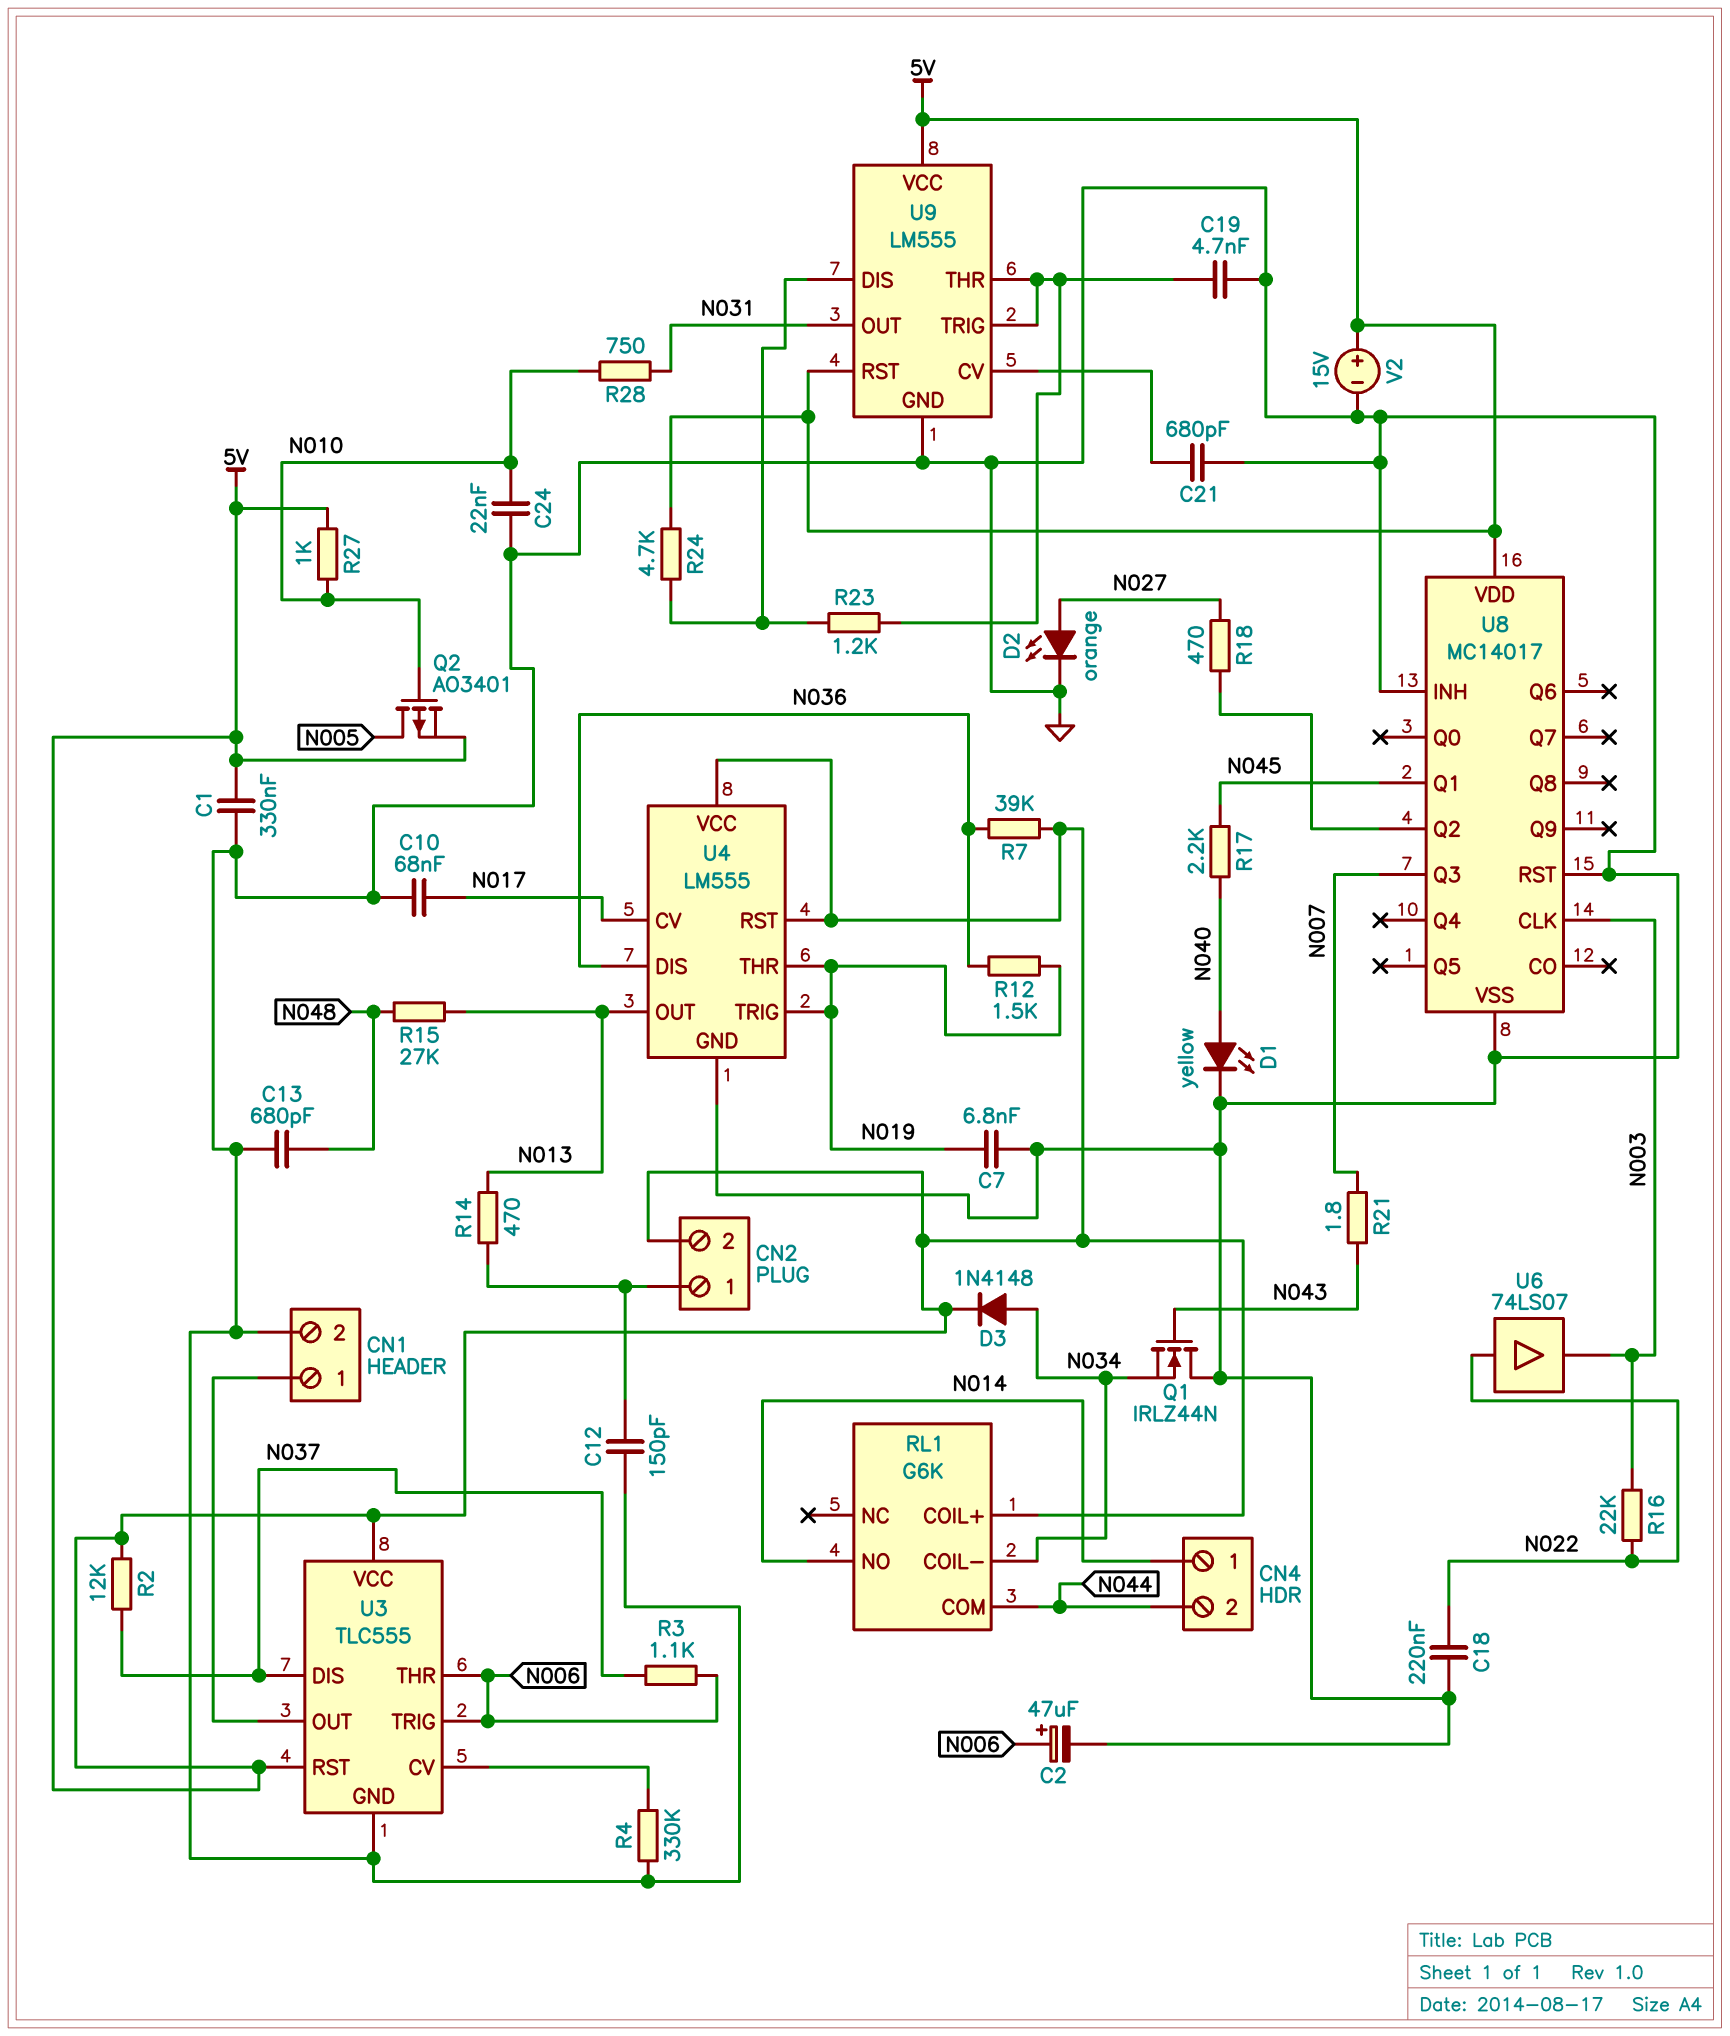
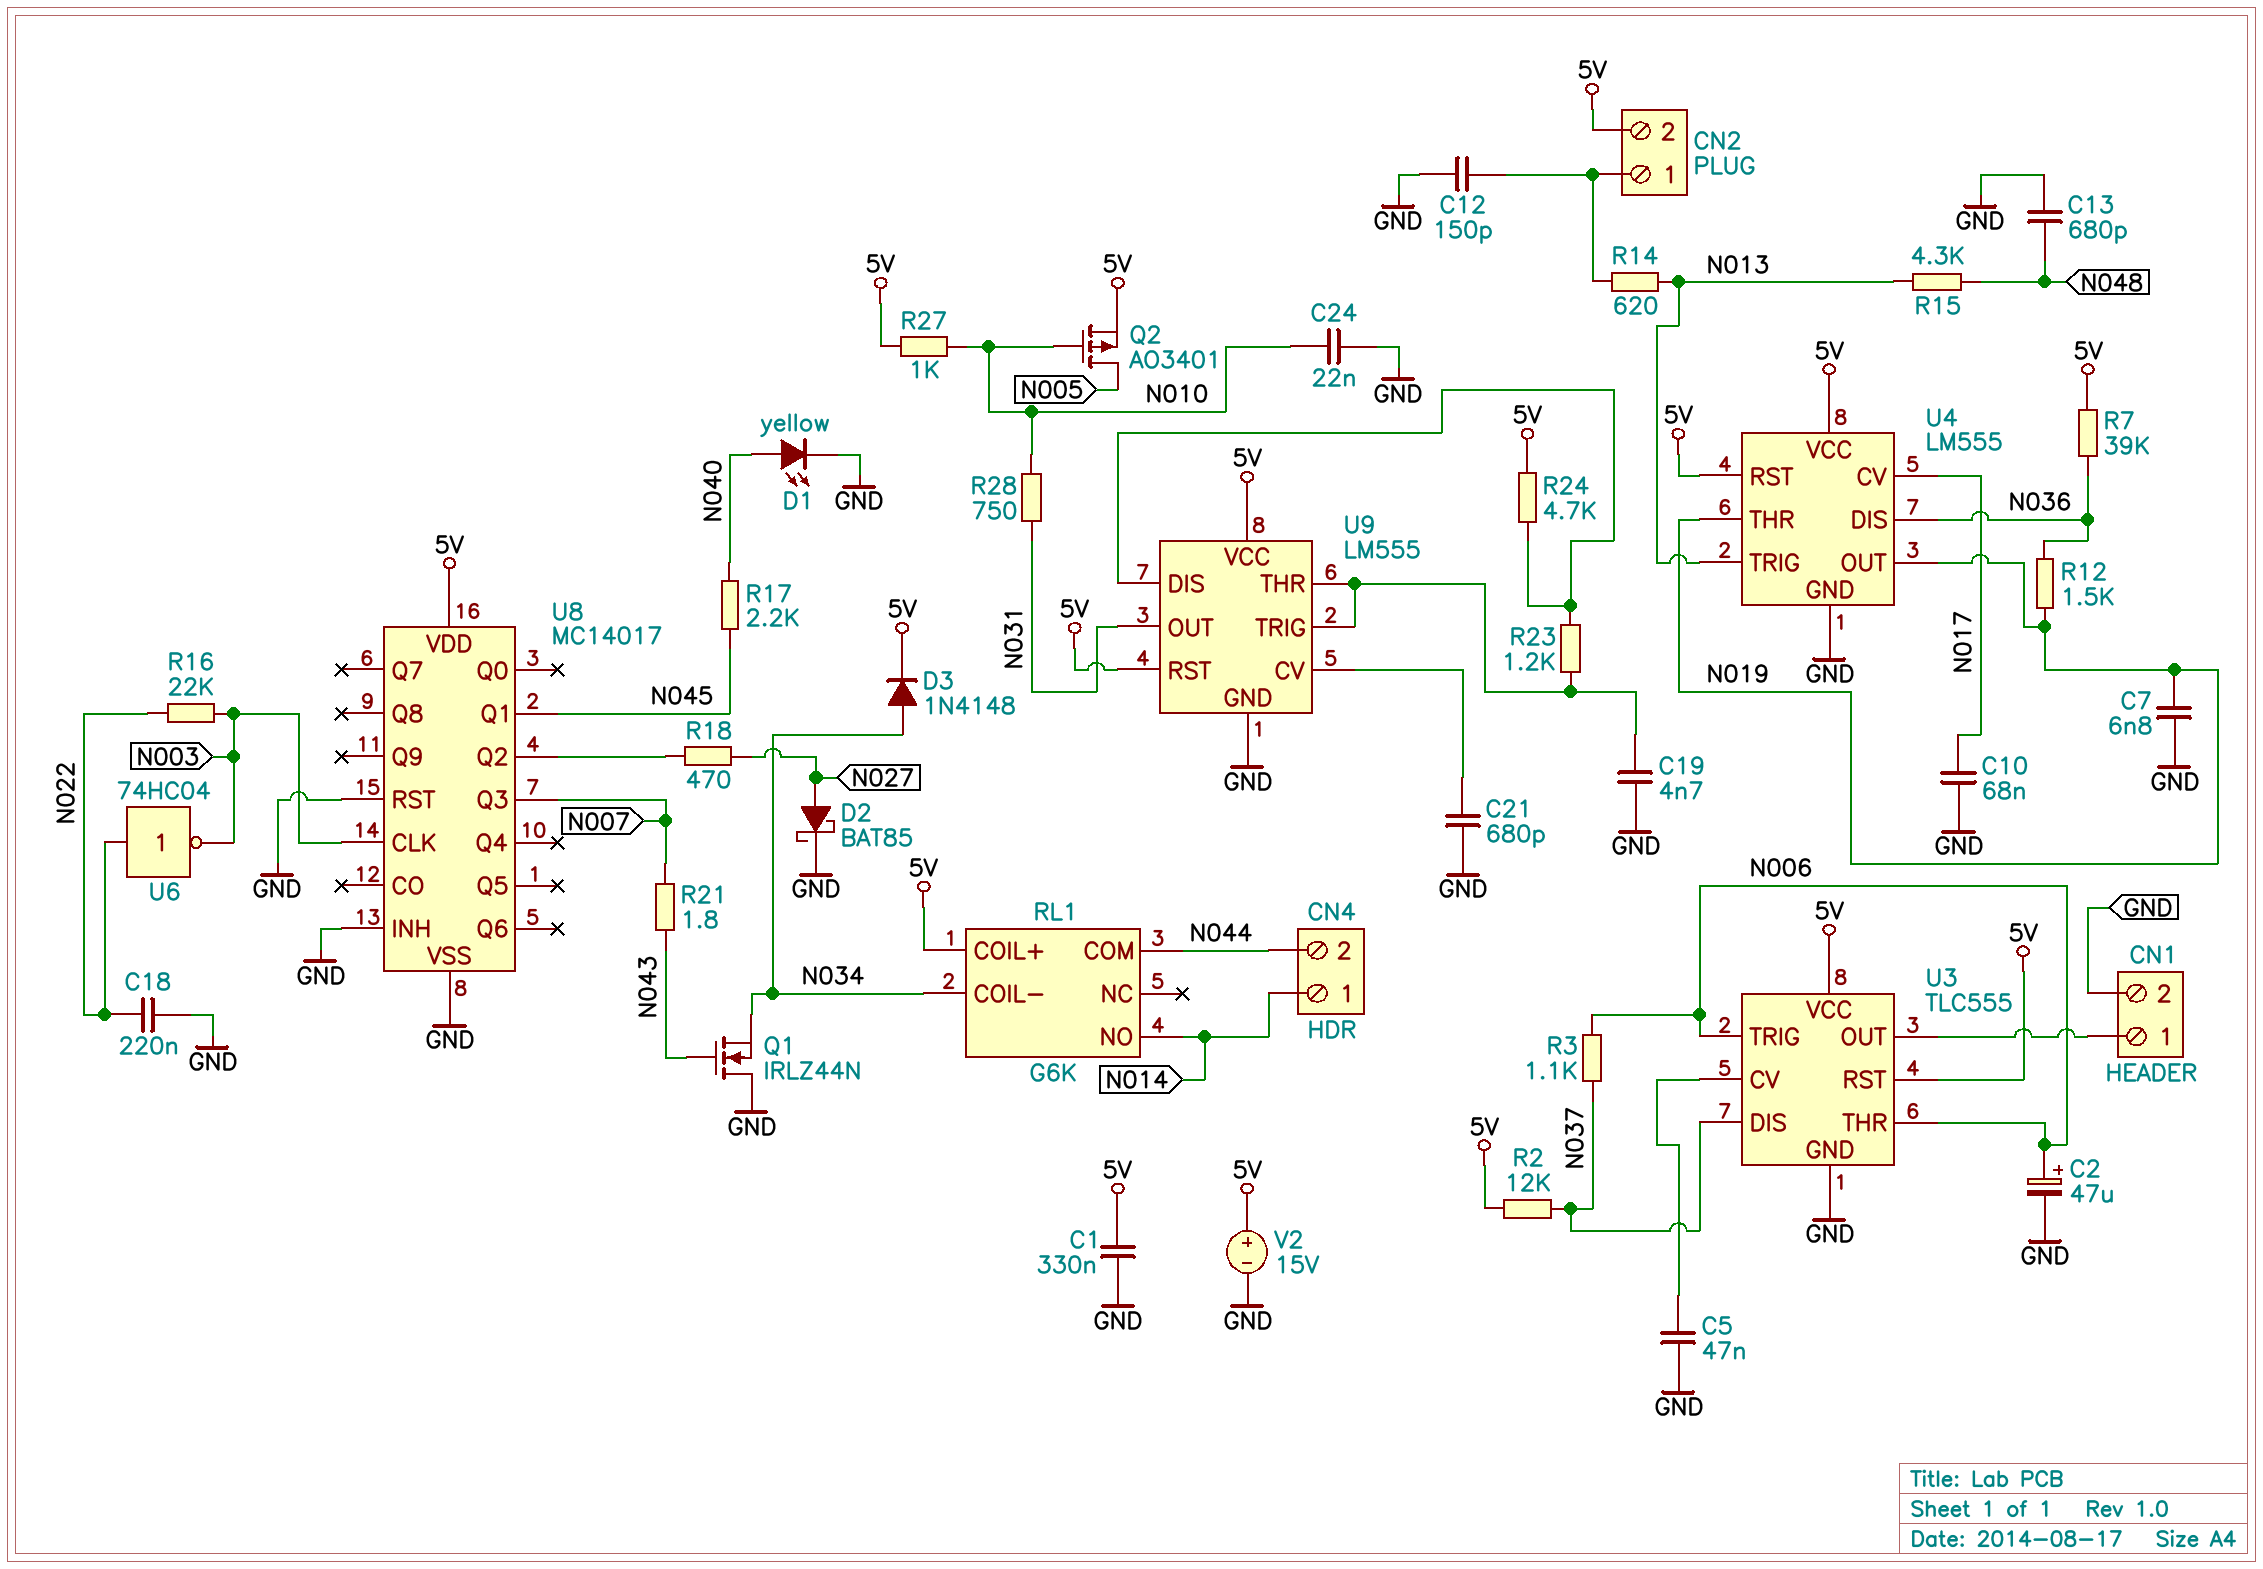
C5: none -> 47nF (GND, U3/CV)
D2: LED orange (A N027, K GND) -> schottky BAT85 (A N027, K GND)
R4: 330k (GND, U3/CV) -> none
R14: 470 (CN2/1, N013) -> 620 (CN2/1, N013)
R15: 27k (N013, N048) -> 4.3k (N013, N048)
U4 pin OUT: N013 -> N019
U4 pin TRIG: N019 -> N013
U6: buffer 74LS07 (in N022, out N003) -> NOT 74HC04 (in N022, out N003)

